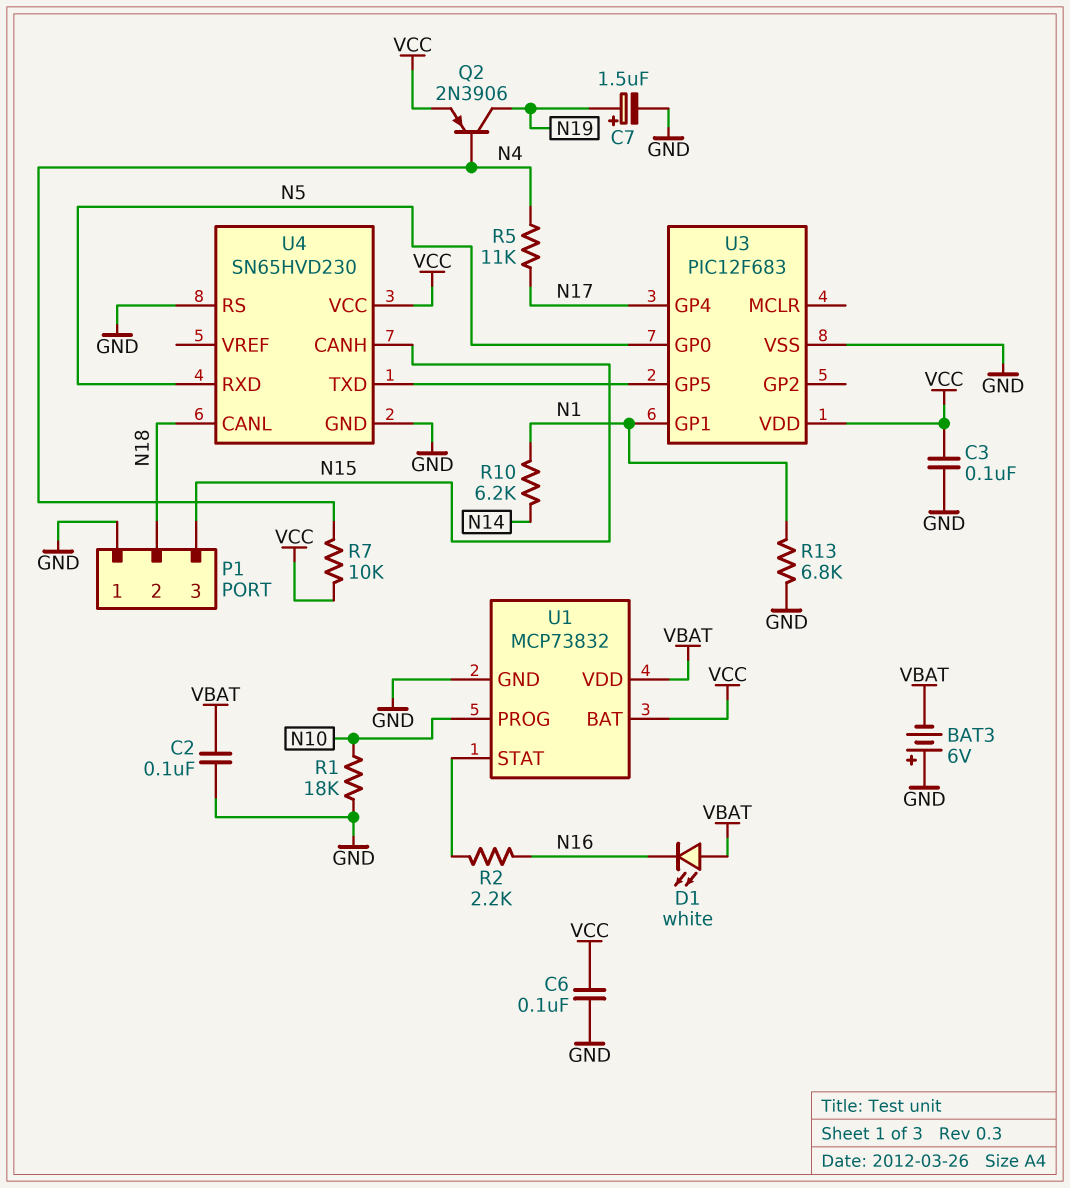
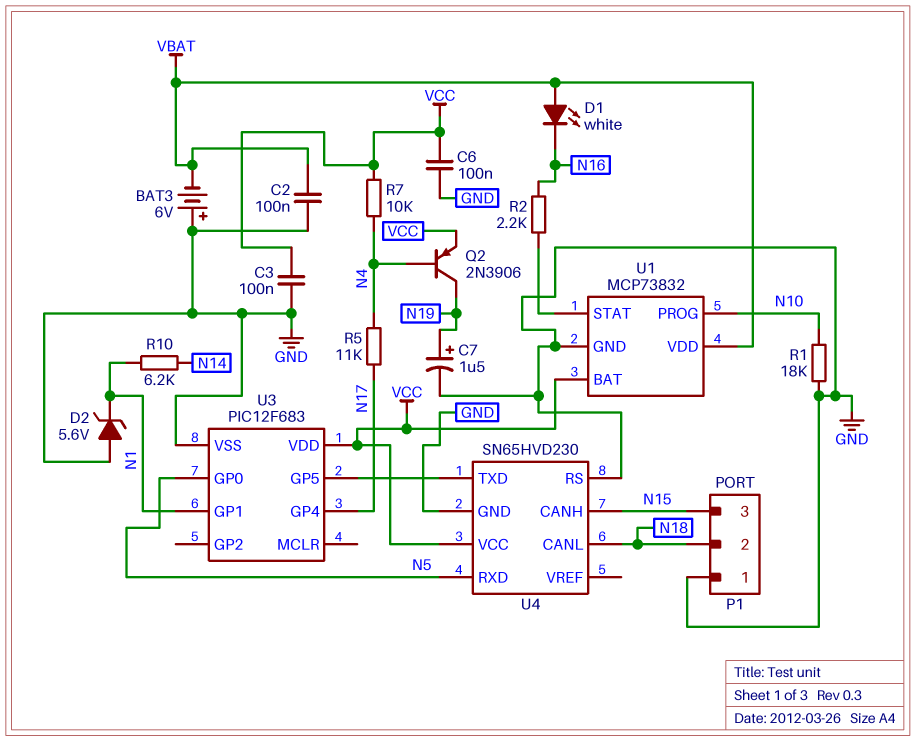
D2: none -> zener 5.6V (A GND, K N1)
R13: 6.8k (GND, N1) -> none

